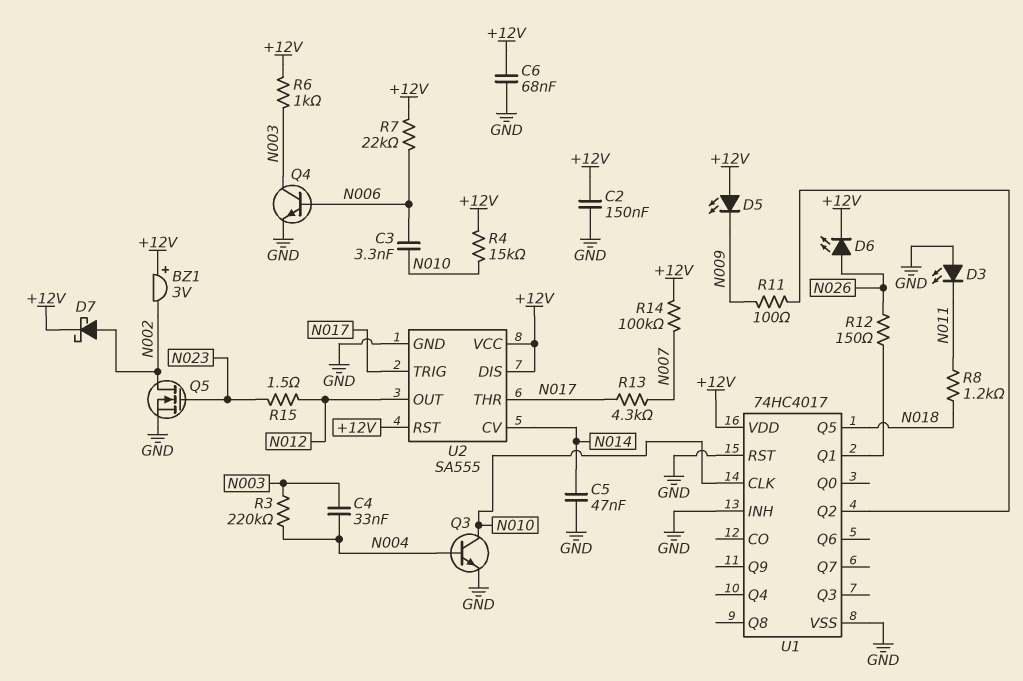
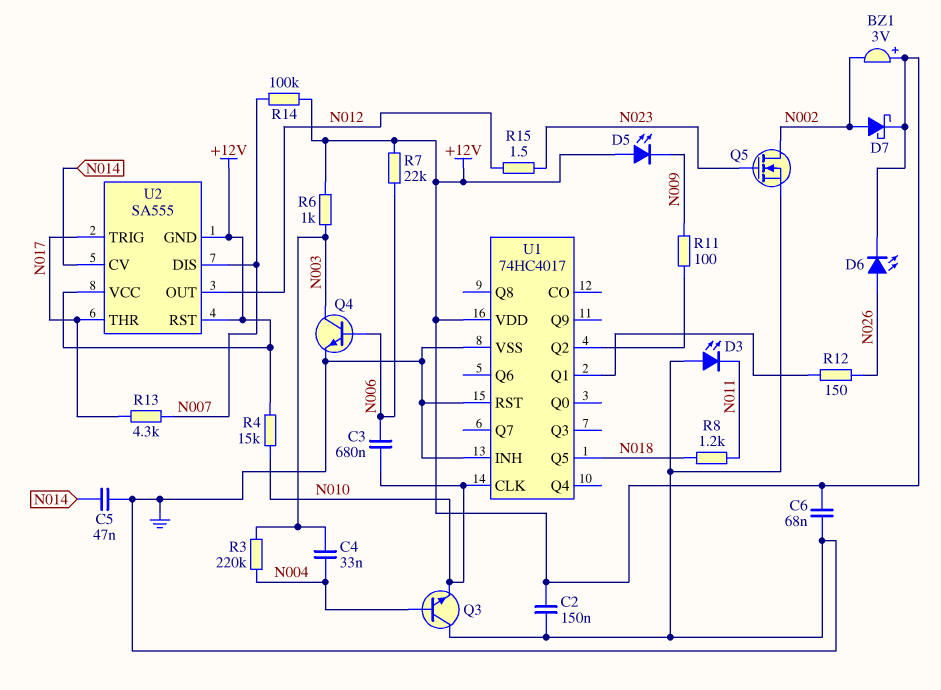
C3: 3.3nF (N006, N010) -> 680nF (N006, N010)
Q3: NPN (B N004, C N010, E GND) -> NPN (B N004, C GND, E N010)
U2 pin DIS: +12V -> N007
U2 pin GND: GND -> +12V

